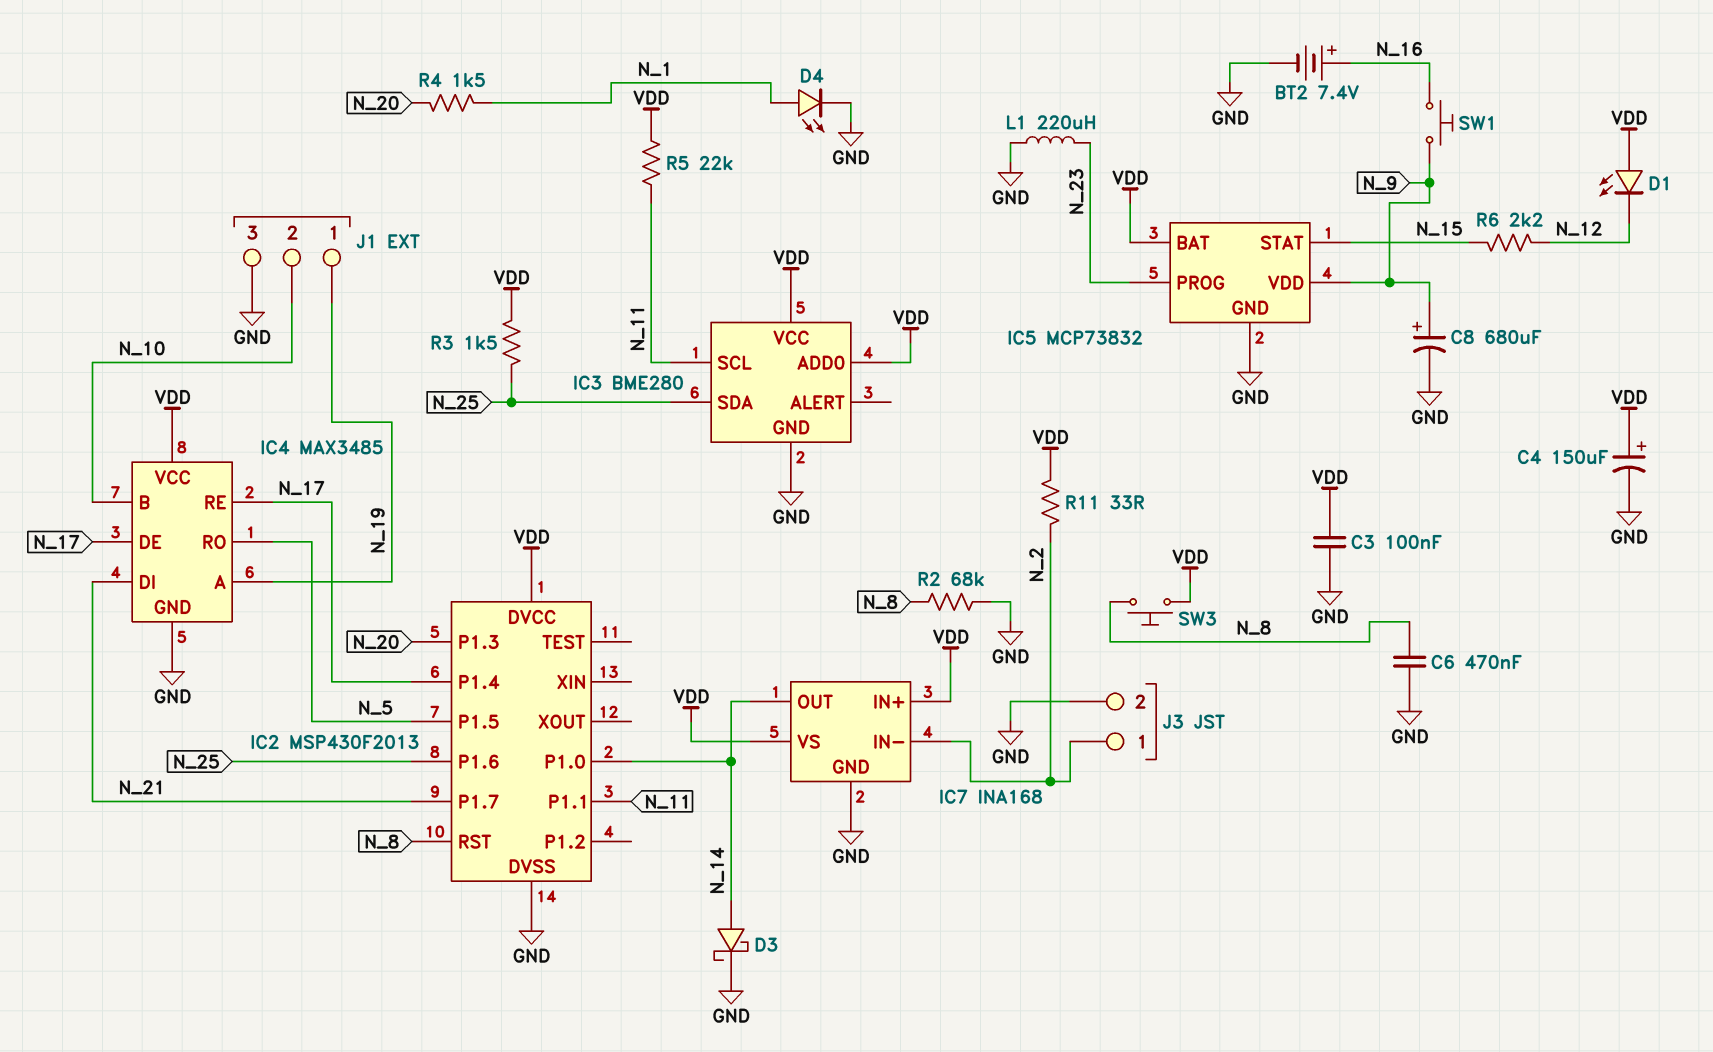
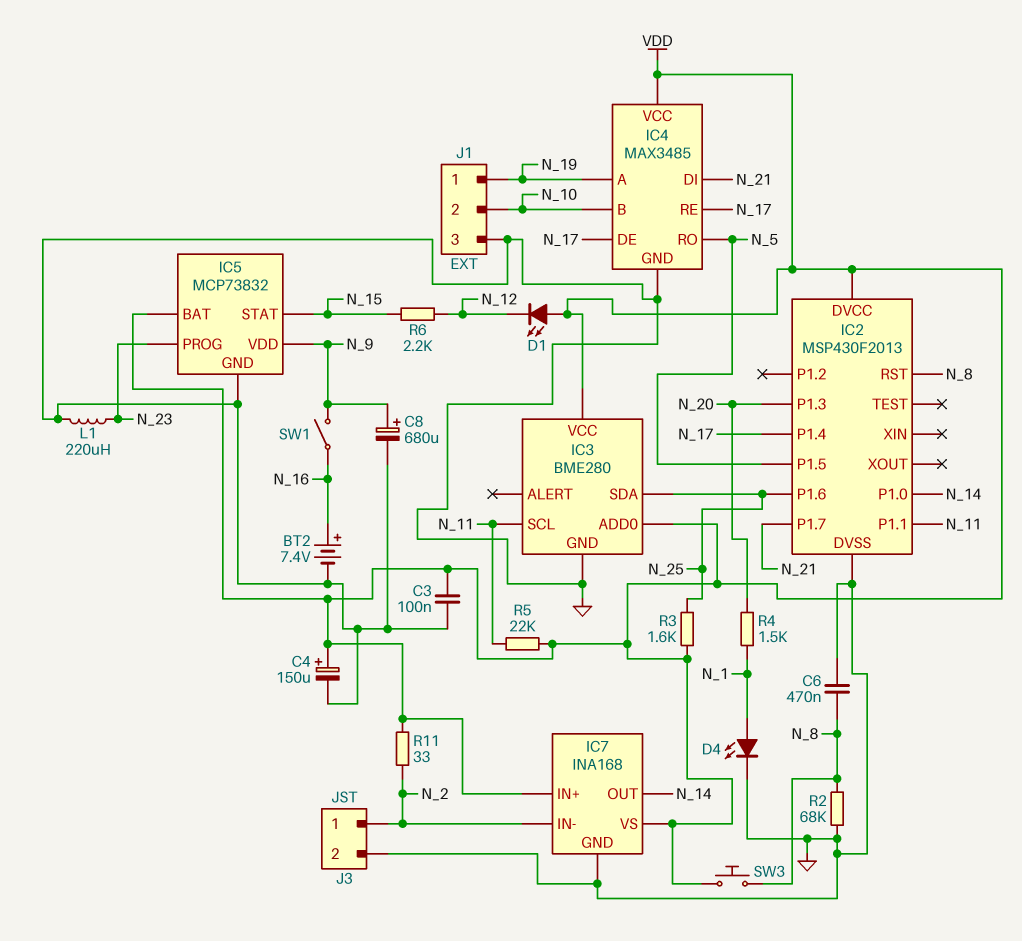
D3: schottky (A N_14, K GND) -> none
R3: 1.5k (N_25, VDD) -> 1.6k (N_25, VDD)
SW1: button (N_9, N_16) -> switch (N_9, N_16)

